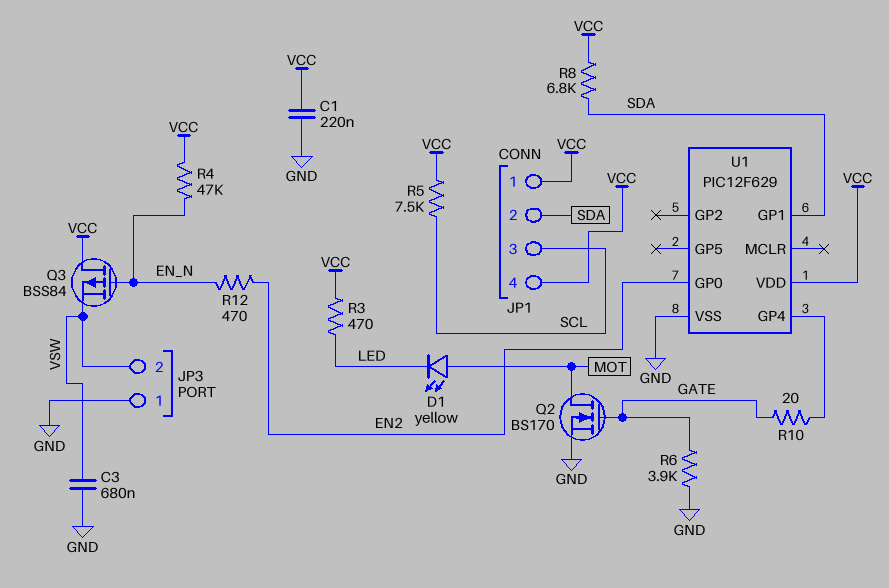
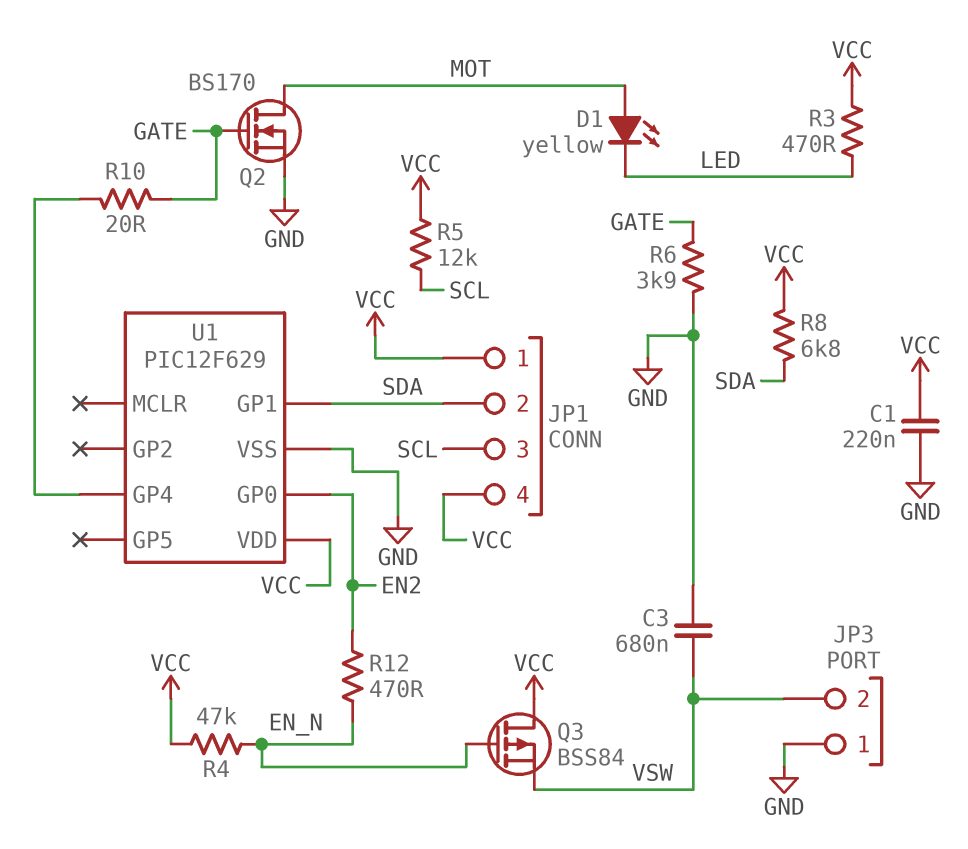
R5: 7.5k (SCL, VCC) -> 12k (SCL, VCC)

